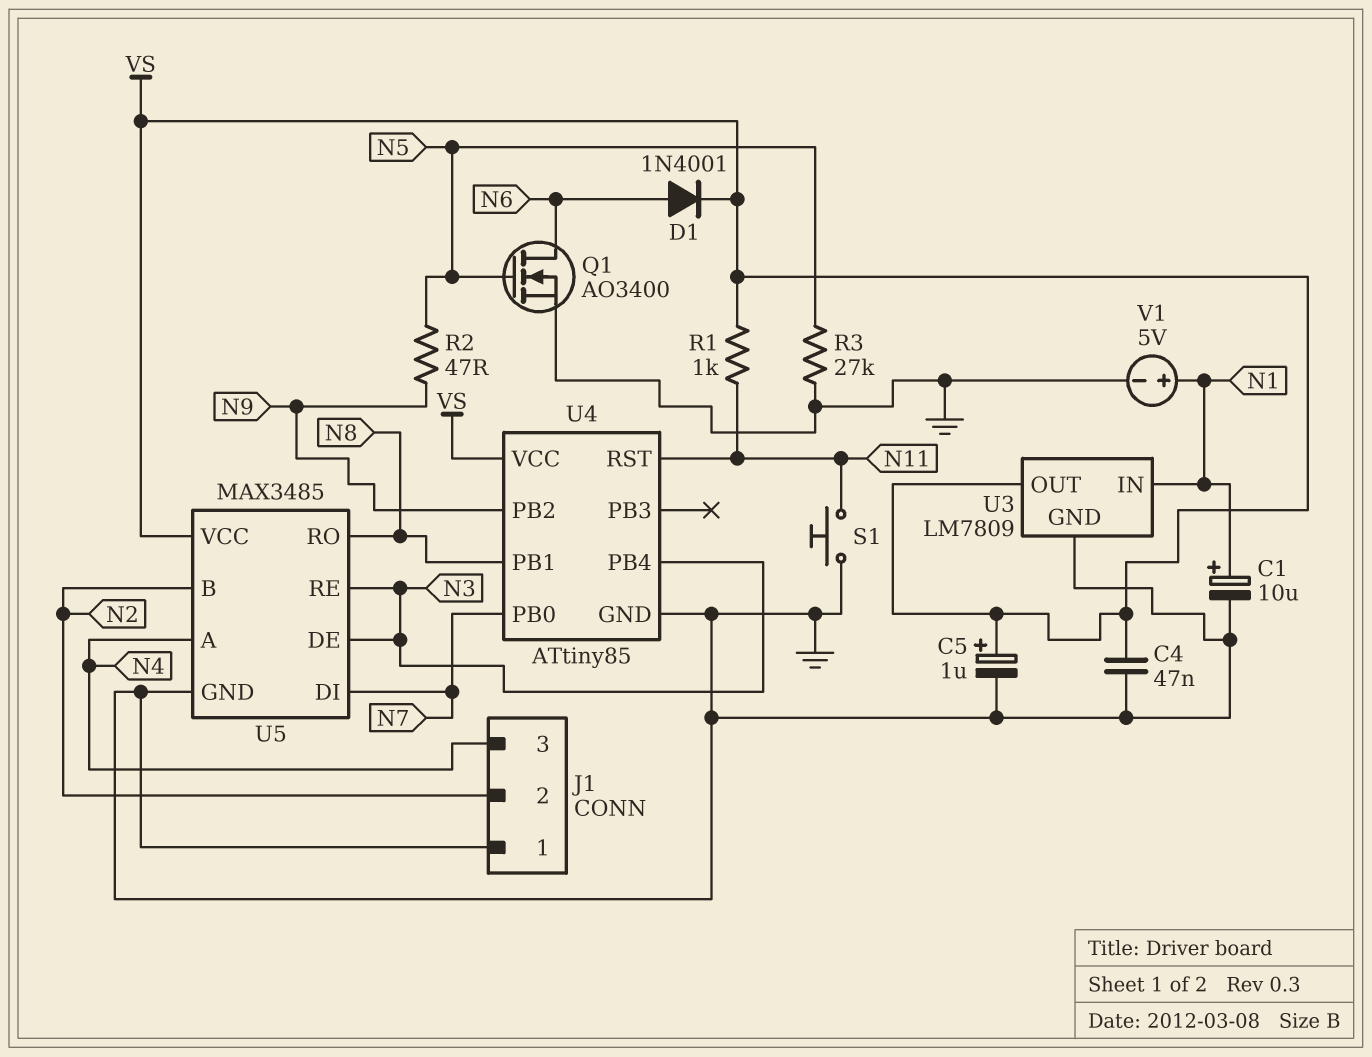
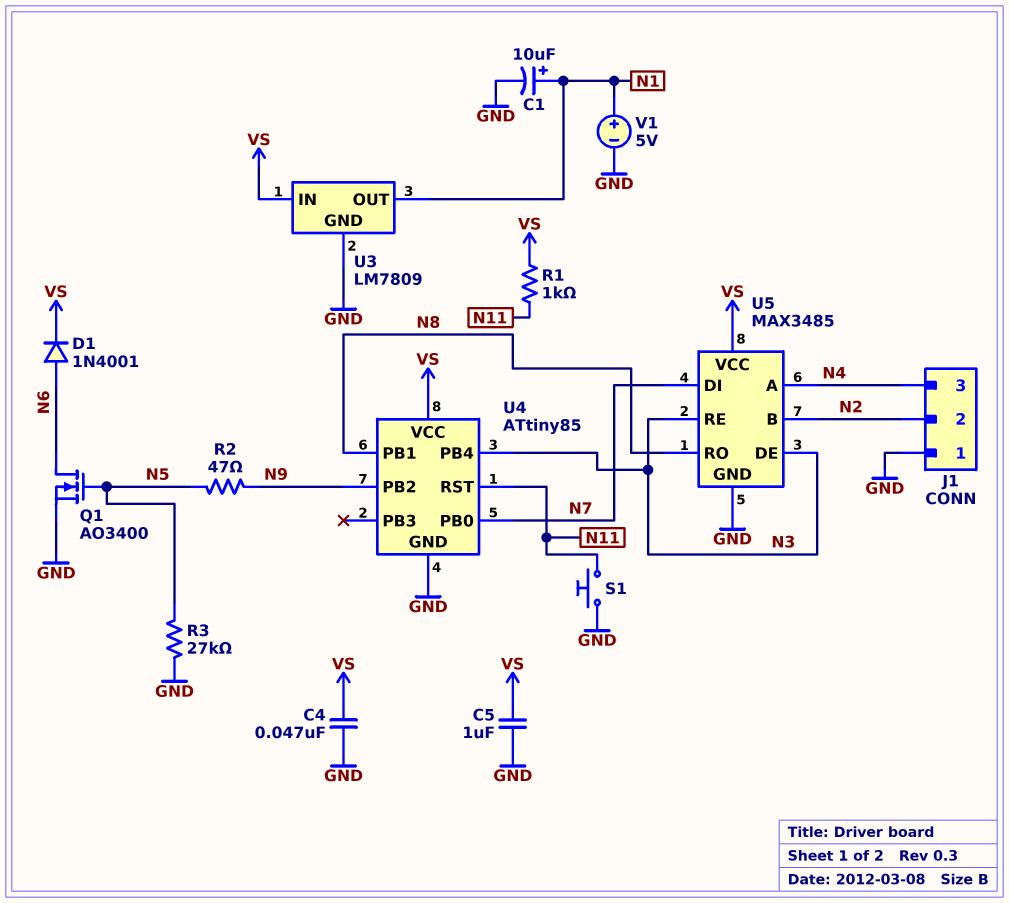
C5: 1uF (plus VS, minus GND) -> 1uF (GND, VS)
U3 pin IN: N1 -> VS
U3 pin OUT: VS -> N1

